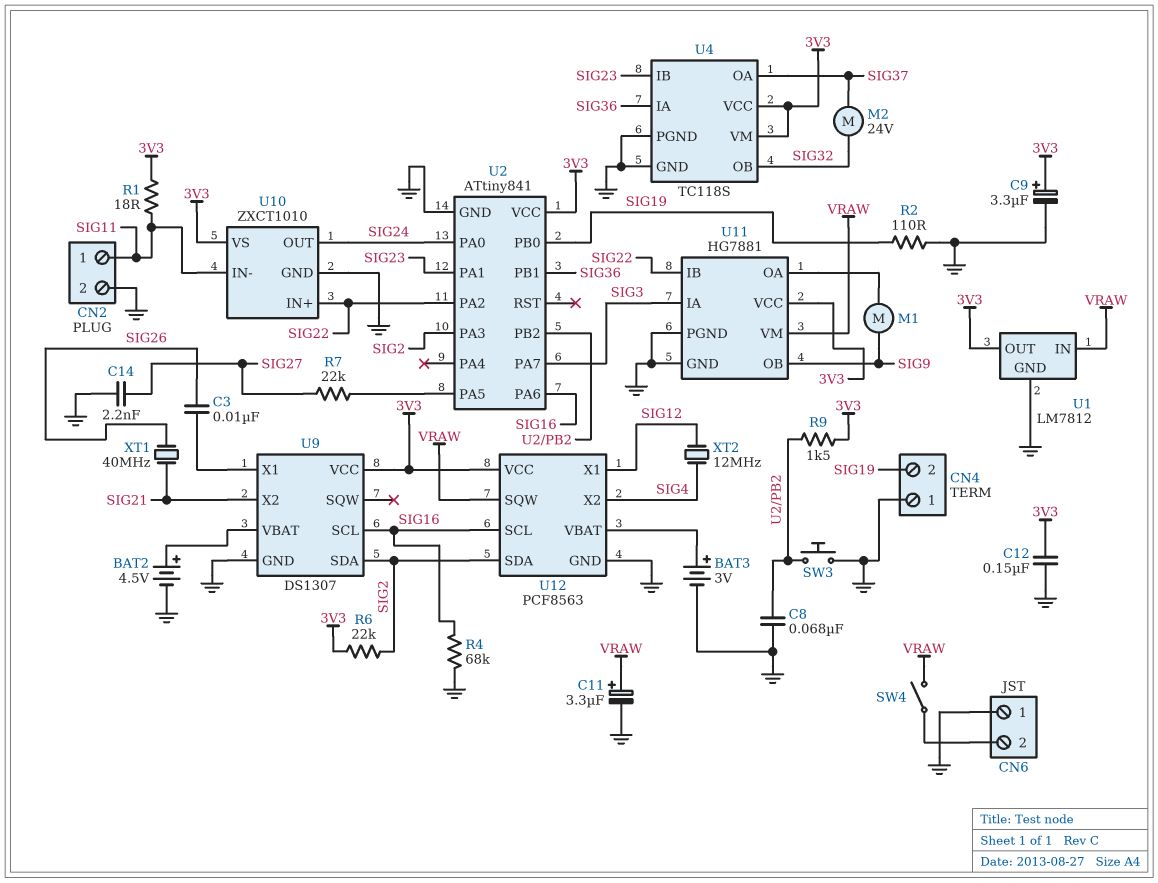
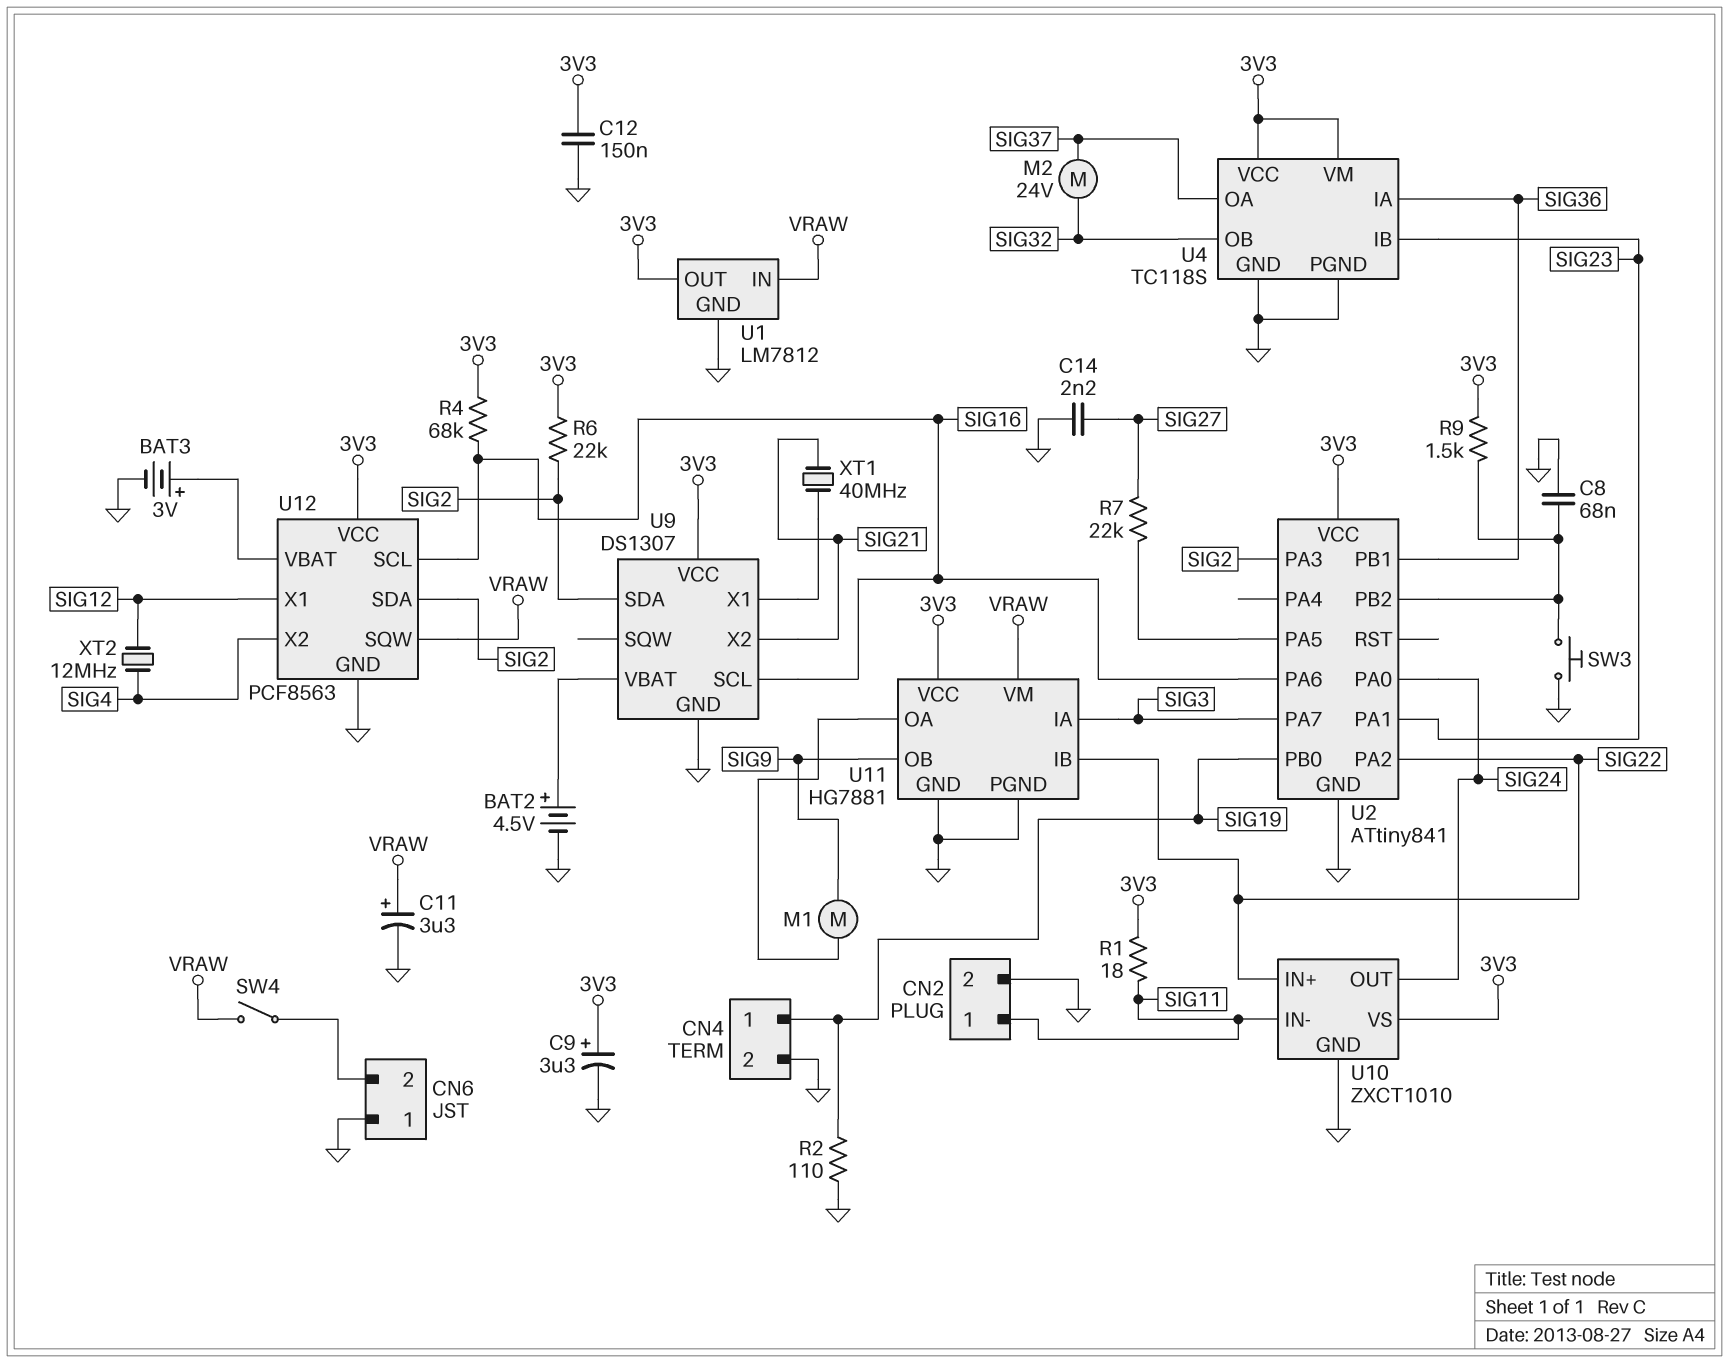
C3: 10nF (SIG26, U9/X1) -> none
CN4 pin 1: GND -> SIG19
CN4 pin 2: SIG19 -> GND
R4: 68k (GND, SIG16) -> 68k (3V3, SIG16)
XT1: 40MHz (SIG21, SIG26) -> 40MHz (SIG21, U9/X1)

